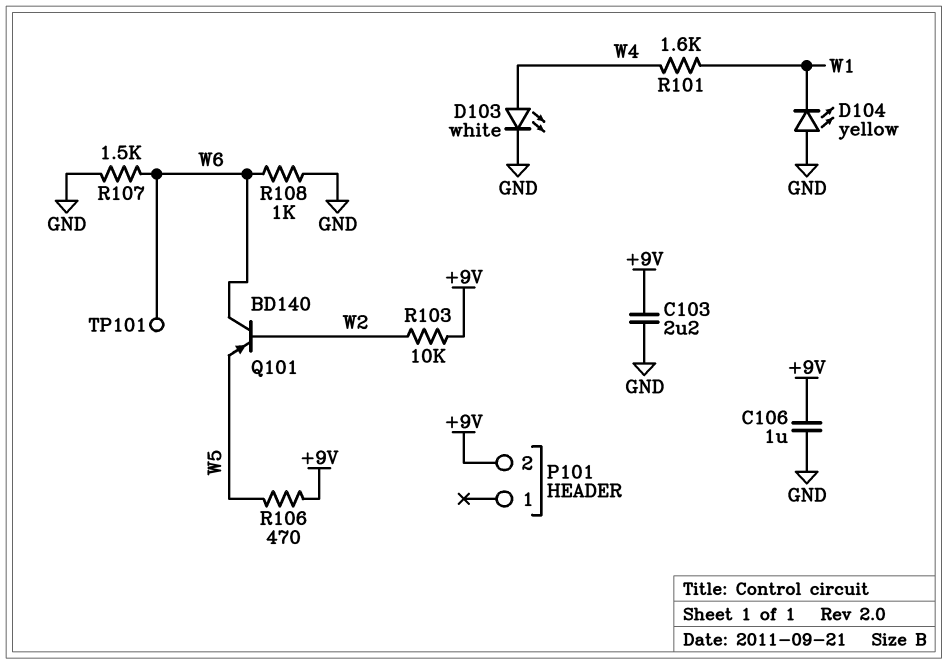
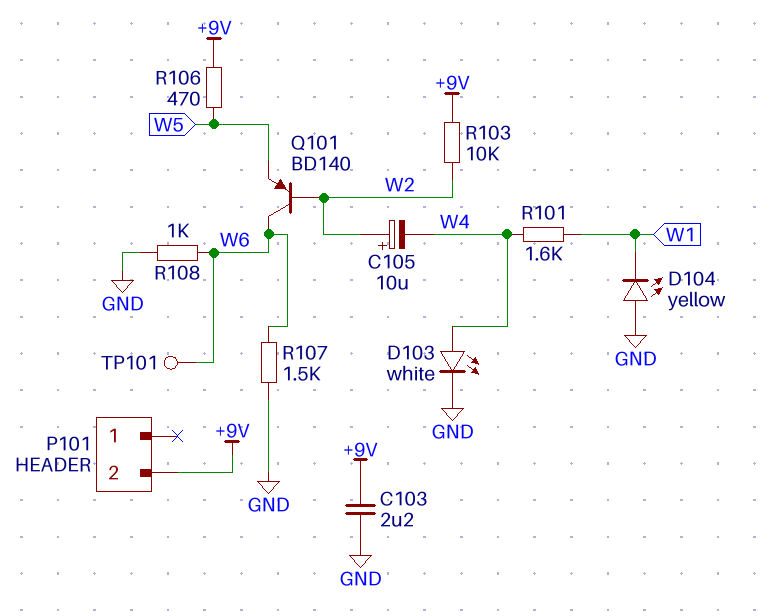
C105: none -> 10uF (plus W2, minus W4)
C106: 1uF (+9V, GND) -> none

